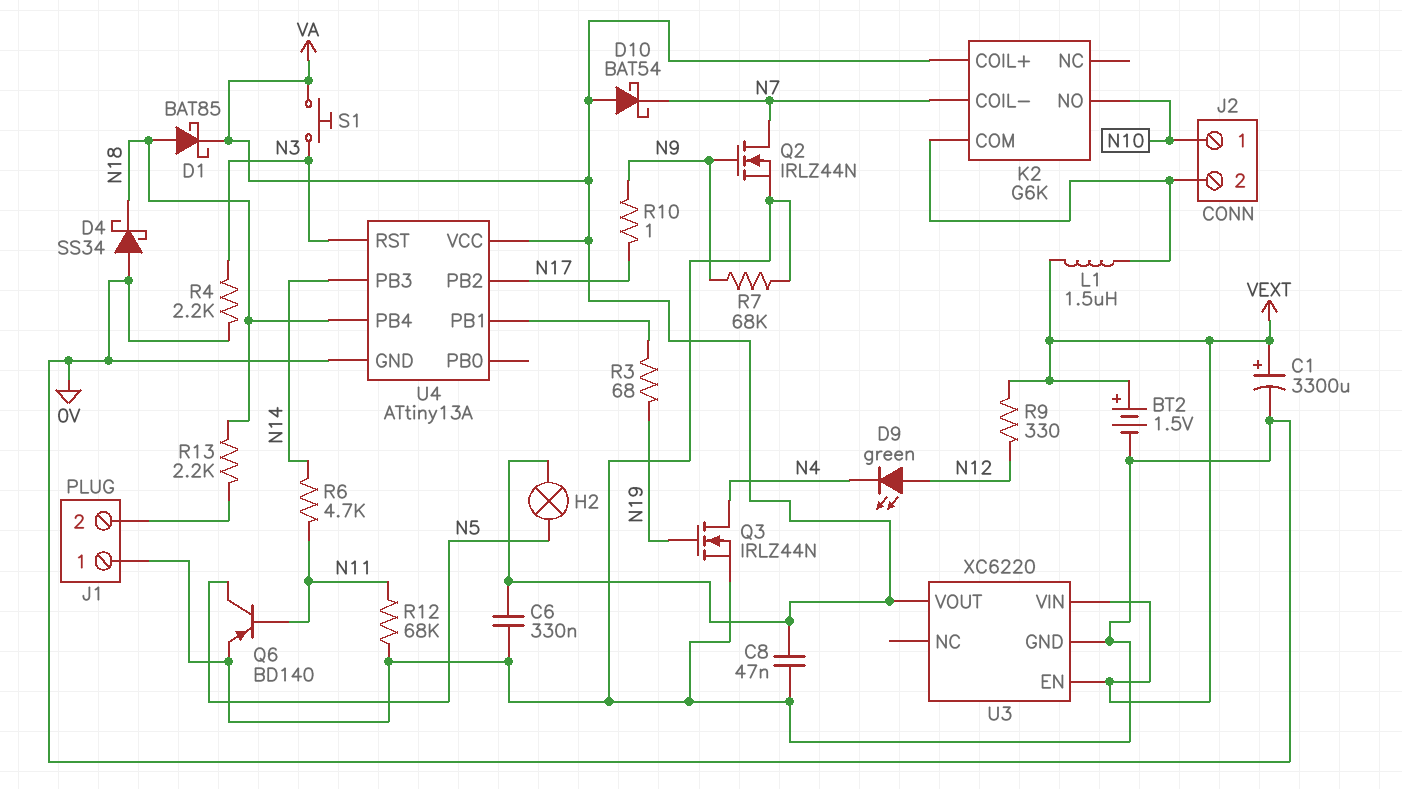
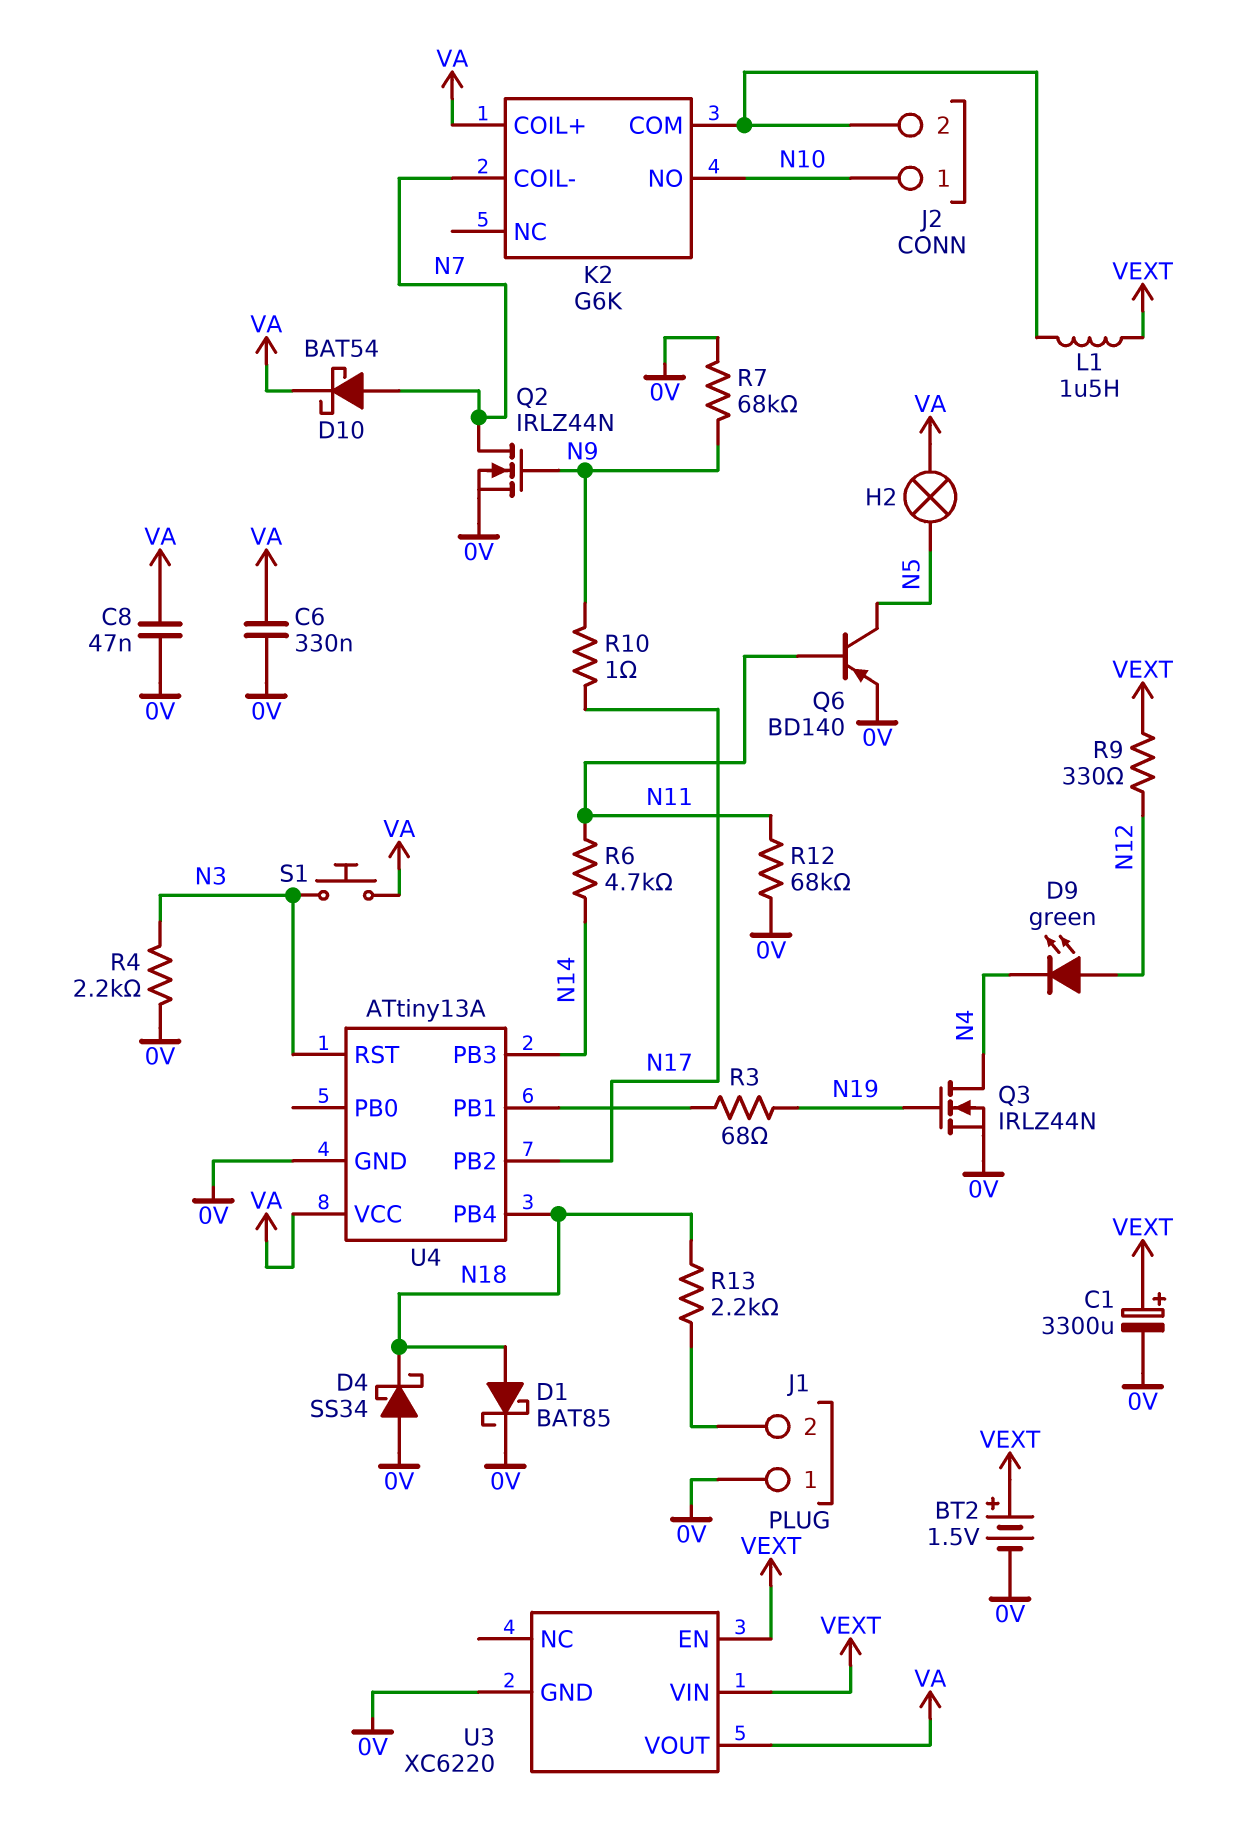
D1: schottky BAT85 (A N18, K VA) -> schottky BAT85 (A N18, K 0V)
D10: schottky BAT54 (A VA, K N7) -> schottky BAT54 (A N7, K VA)

